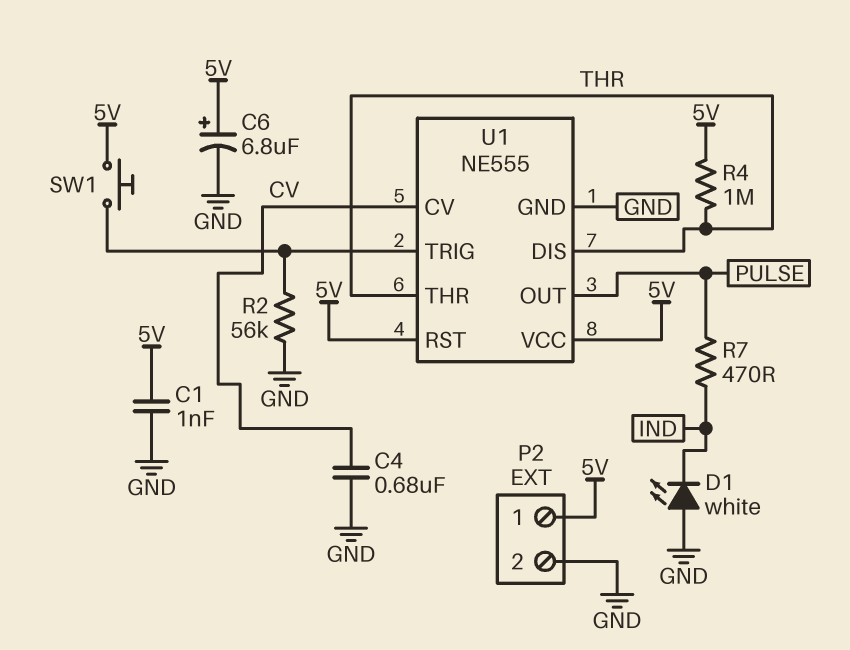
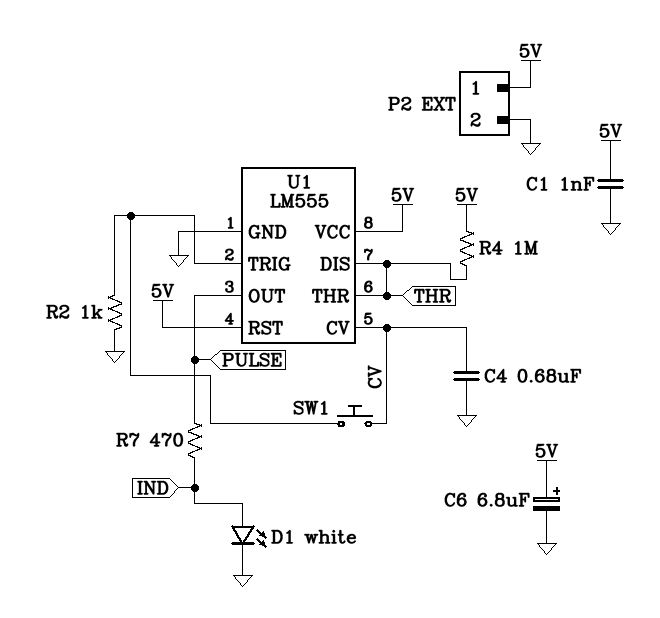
D1: LED white (A GND, K IND) -> LED white (A IND, K GND)
R2: 56k (GND, U1/TRIG) -> 1k (GND, U1/TRIG)
SW1: button (5V, U1/TRIG) -> button (CV, U1/TRIG)
U1: NE555 -> LM555

